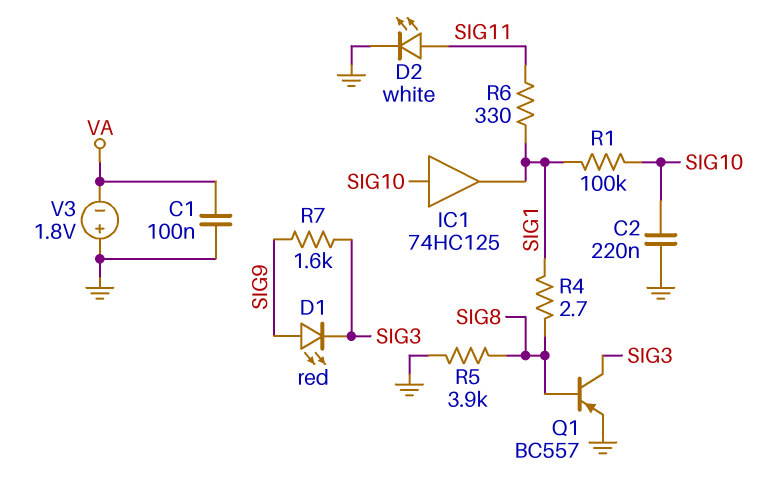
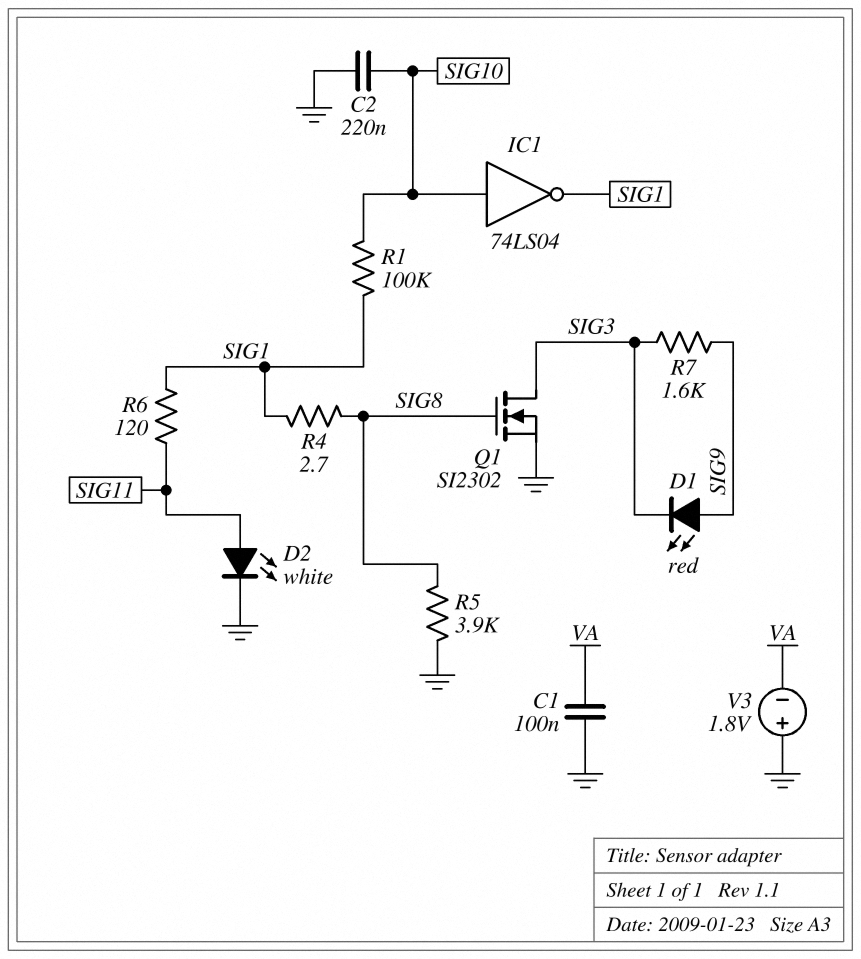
IC1: buffer 74HC125 (in SIG10, out SIG1) -> NOT 74LS04 (in SIG10, out SIG1)
Q1: PNP BC557 (B SIG8, C SIG3, E GND) -> NMOS SI2302 (G SIG8, D SIG3, S GND)
R6: 330 (SIG1, SIG11) -> 120 (SIG1, SIG11)

